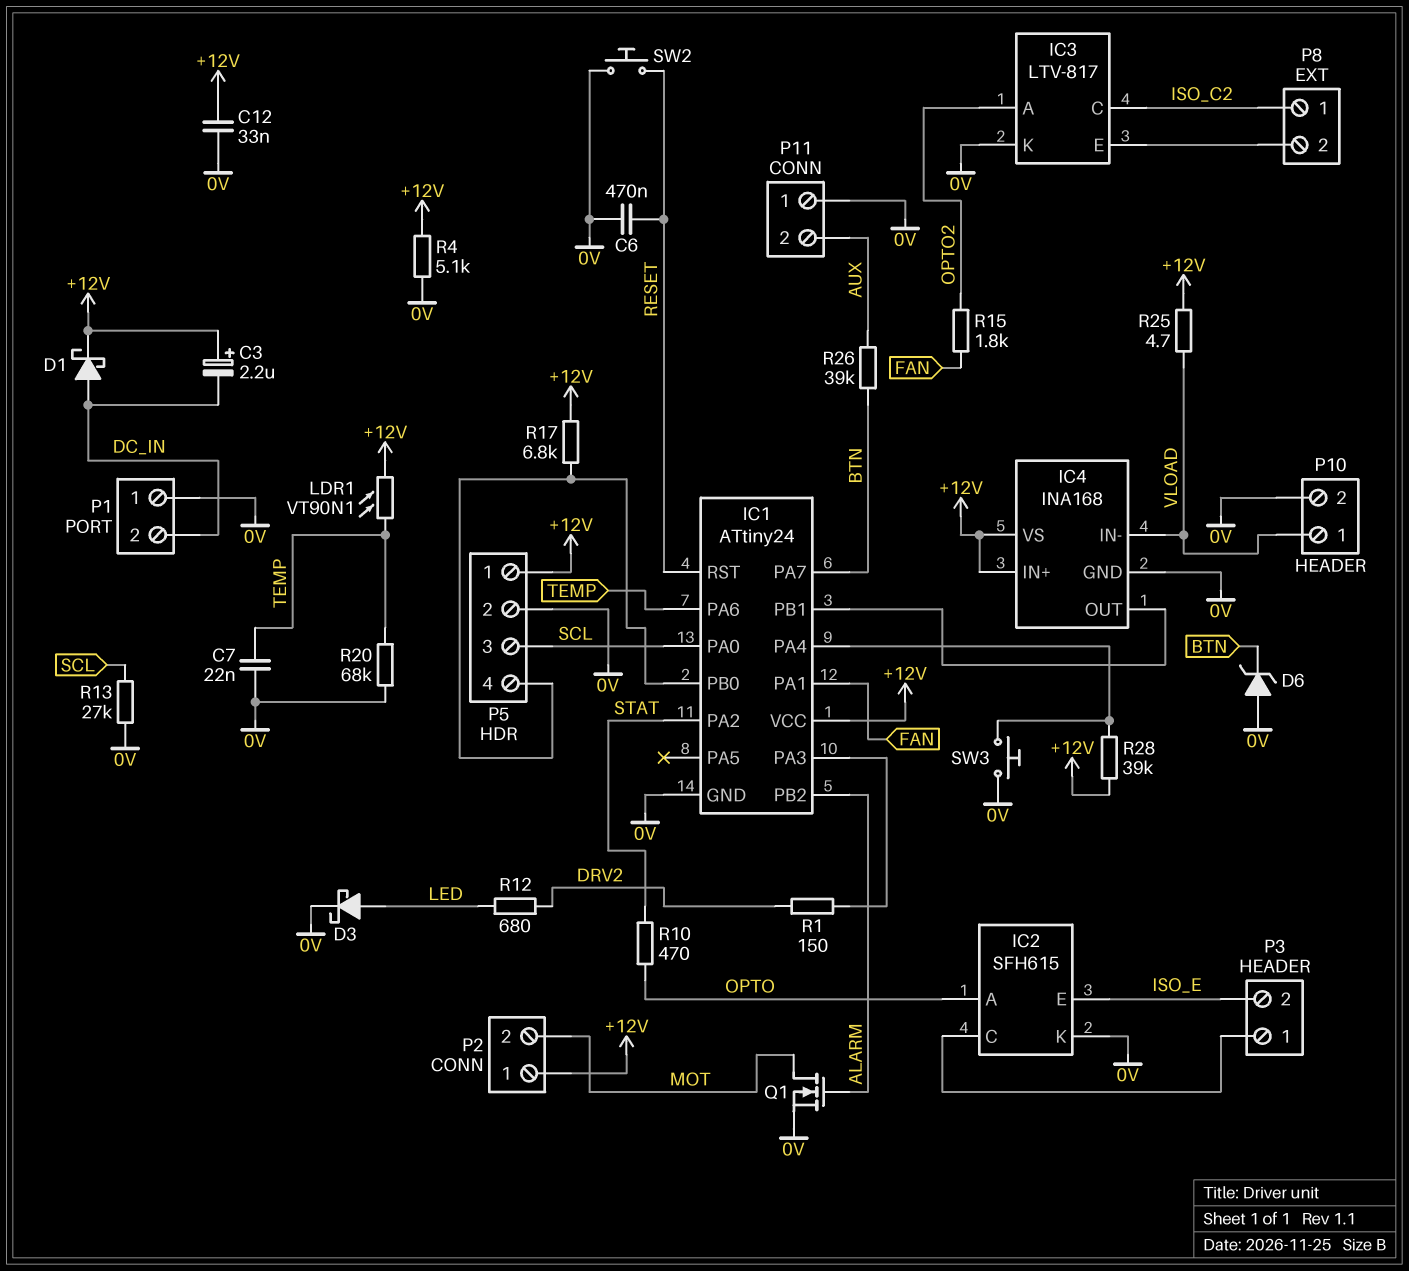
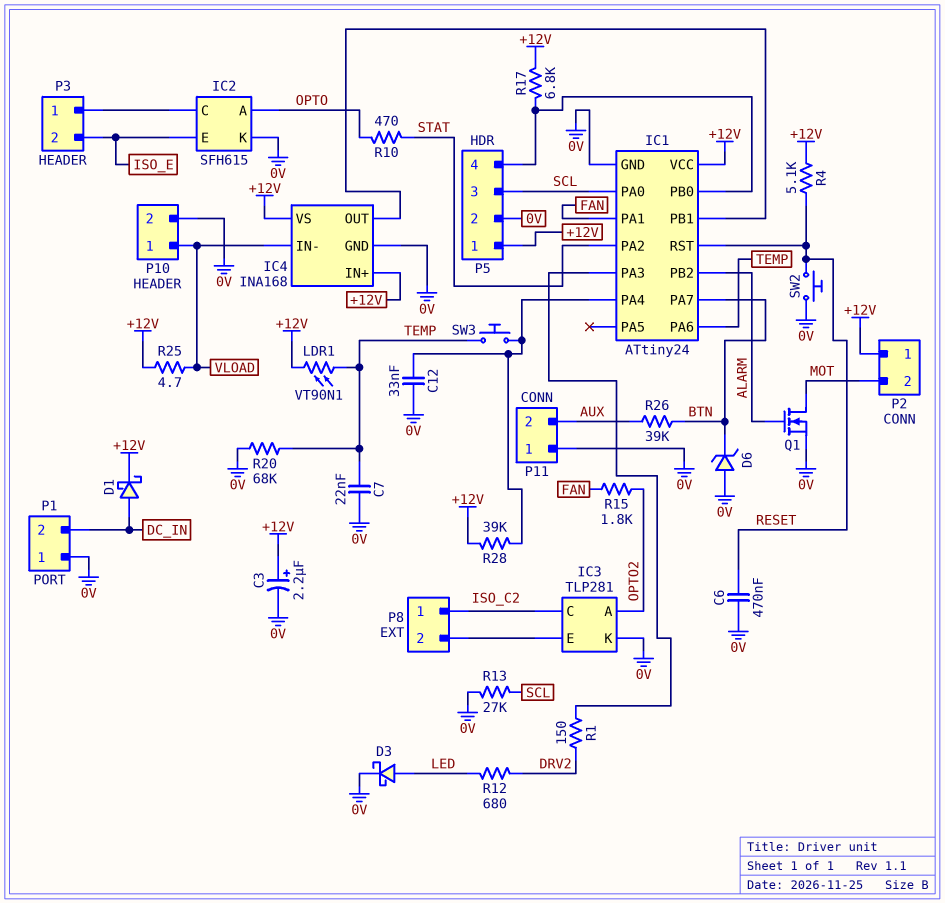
C3: 2.2uF (plus +12V, minus DC_IN) -> 2.2uF (plus +12V, minus 0V)
C12: 33nF (+12V, 0V) -> 33nF (0V, IC1/PA4)
IC3: LTV-817 -> TLP281
R4: 5.1k (+12V, 0V) -> 5.1k (+12V, RESET)
SW3: button (0V, IC1/PA4) -> button (IC1/PA4, TEMP)

